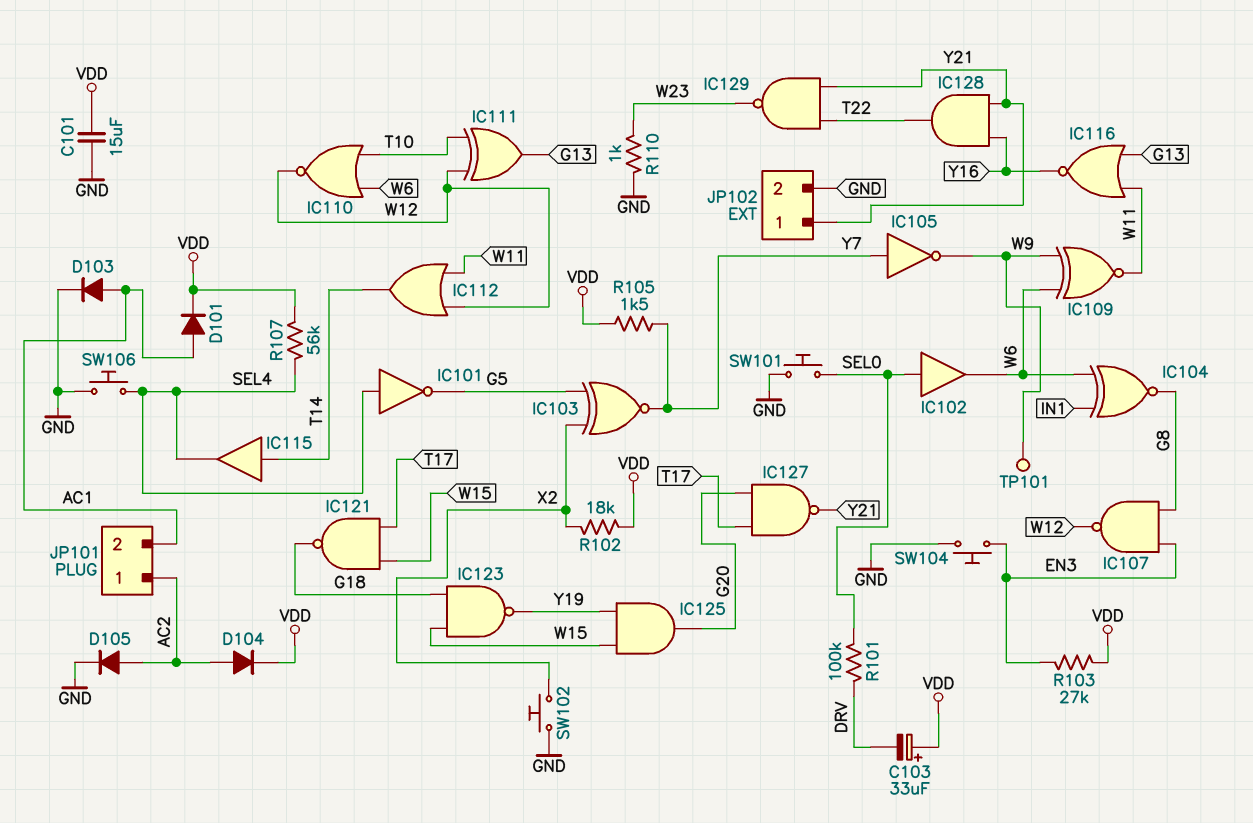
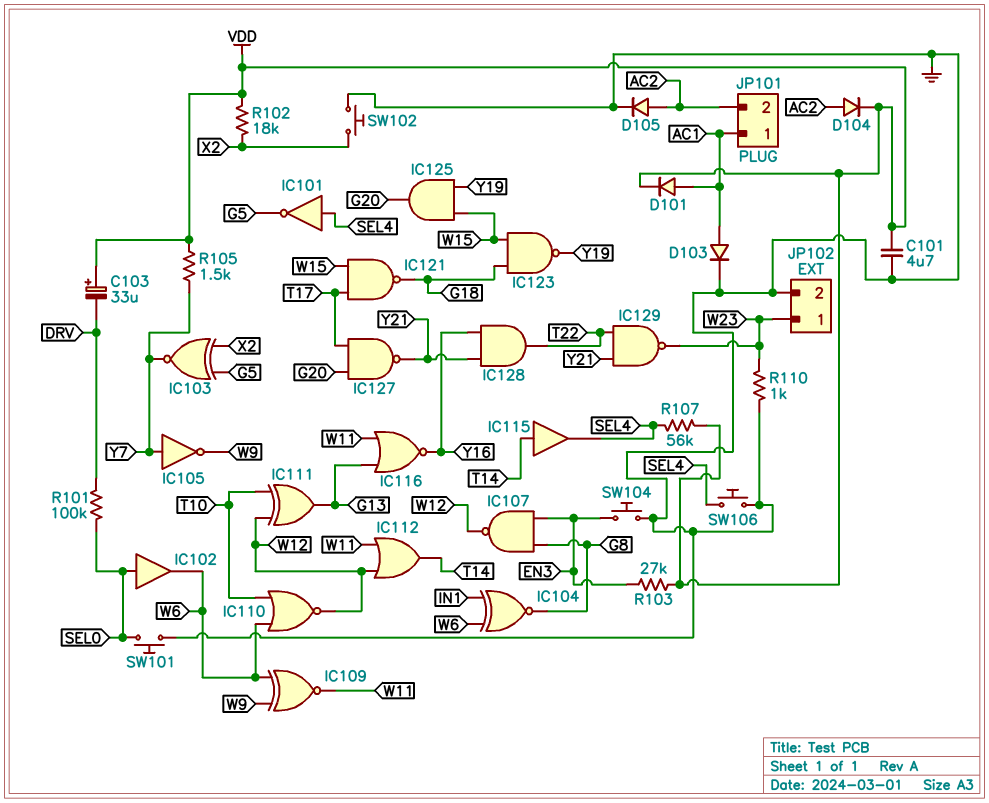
C101: 15uF (GND, VDD) -> 4.7uF (GND, VDD)
JP101 pin 1: AC2 -> AC1
JP101 pin 2: AC1 -> AC2
JP102 pin 1: Y21 -> W23
TP101: test point (W9) -> none

